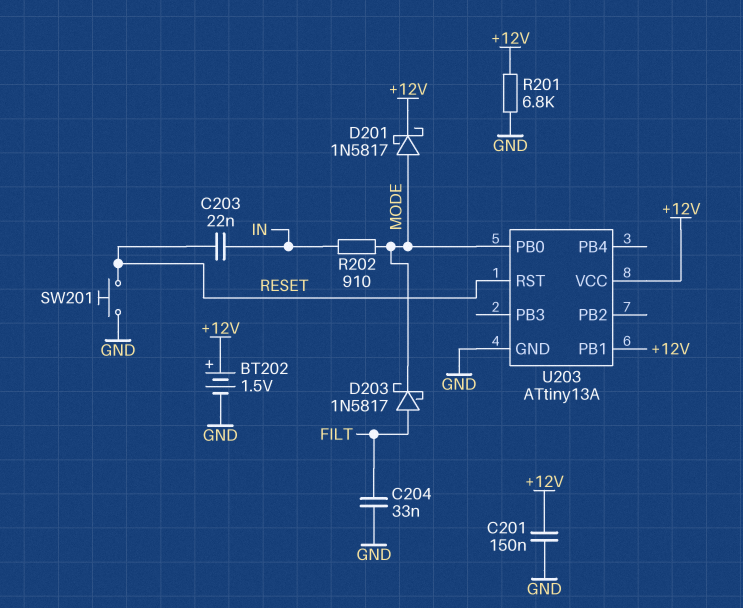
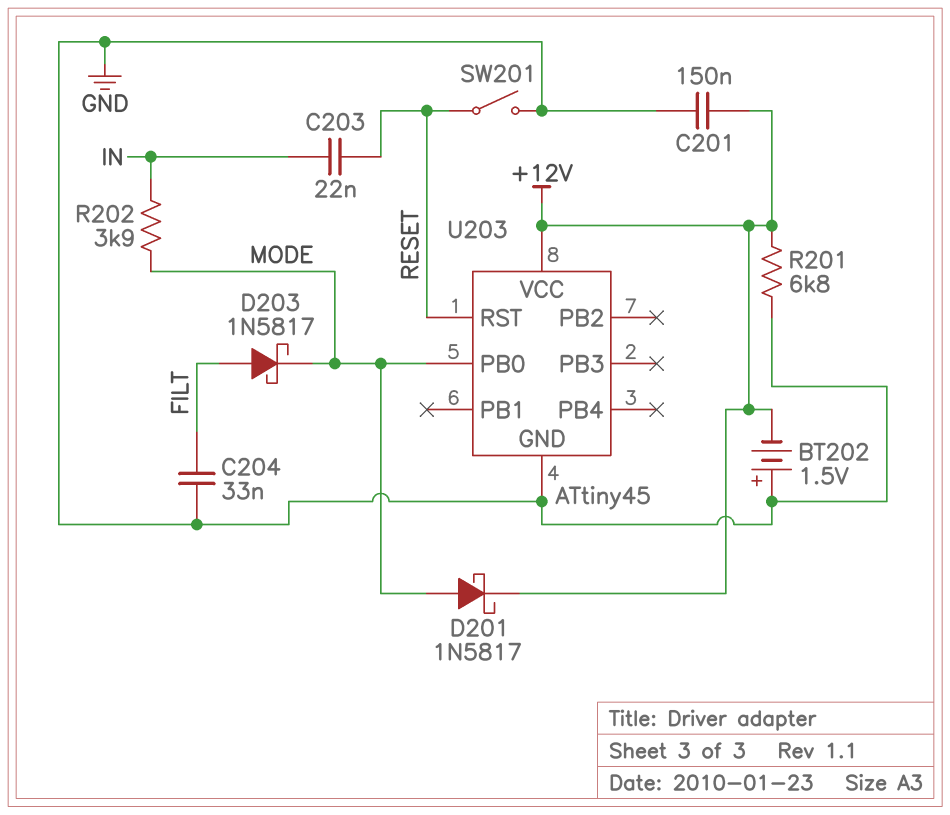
BT202: 1.5V (plus +12V, minus GND) -> 1.5V (plus GND, minus +12V)
R202: 910 (IN, MODE) -> 3.9k (IN, MODE)
SW201: button (GND, RESET) -> switch (GND, RESET)
U203: ATtiny13A -> ATtiny45
U203 pin PB1: +12V -> none

